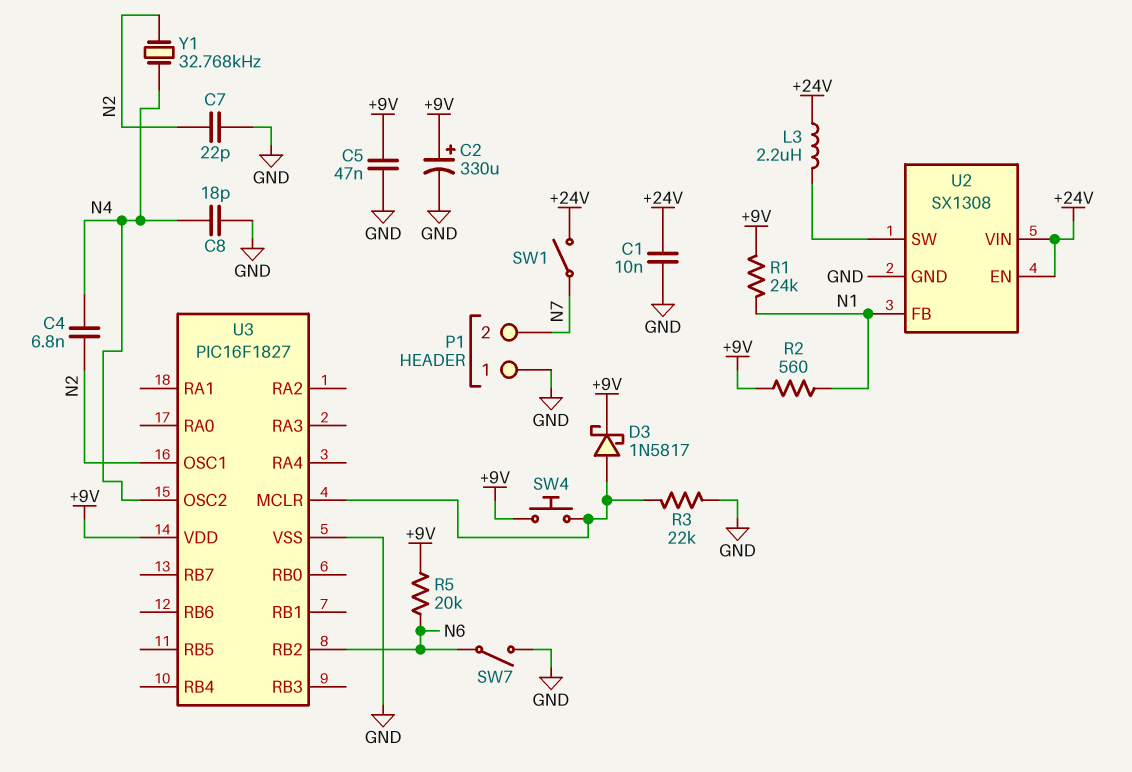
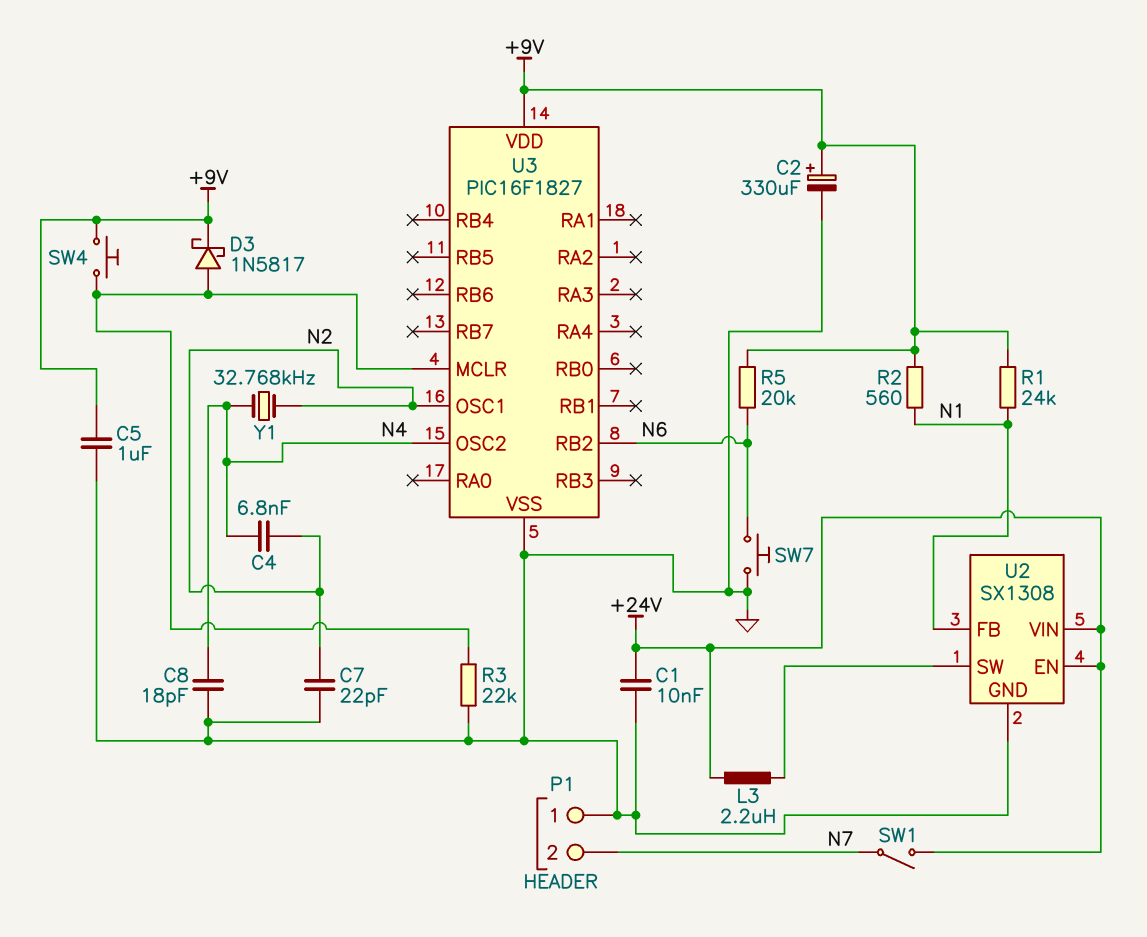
C5: 47nF (+9V, GND) -> 1uF (+9V, GND)
SW7: switch (GND, N6) -> button (GND, N6)

